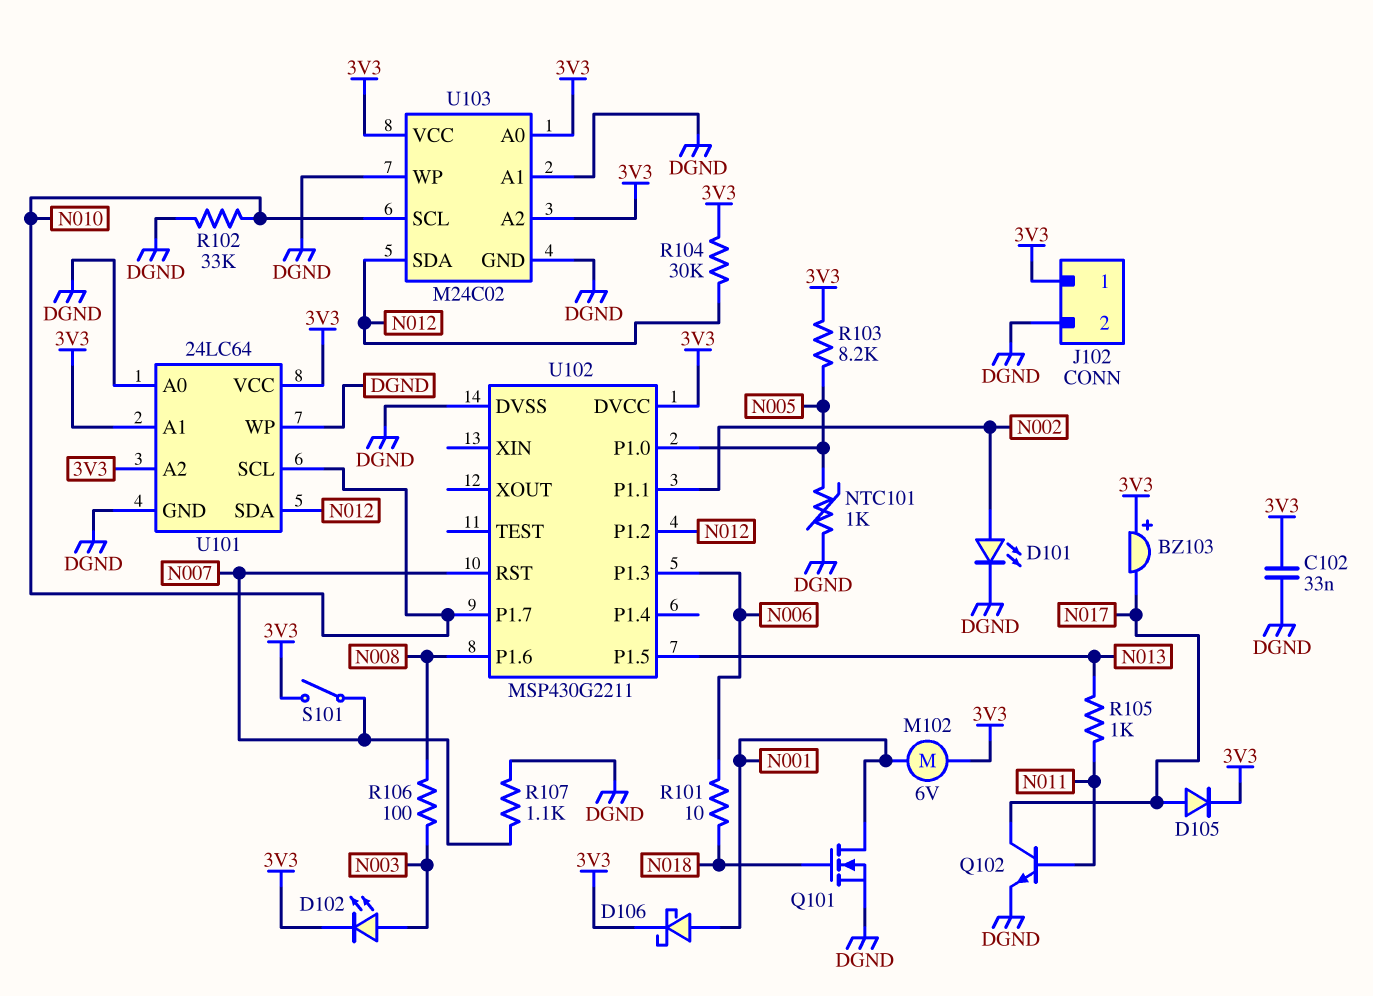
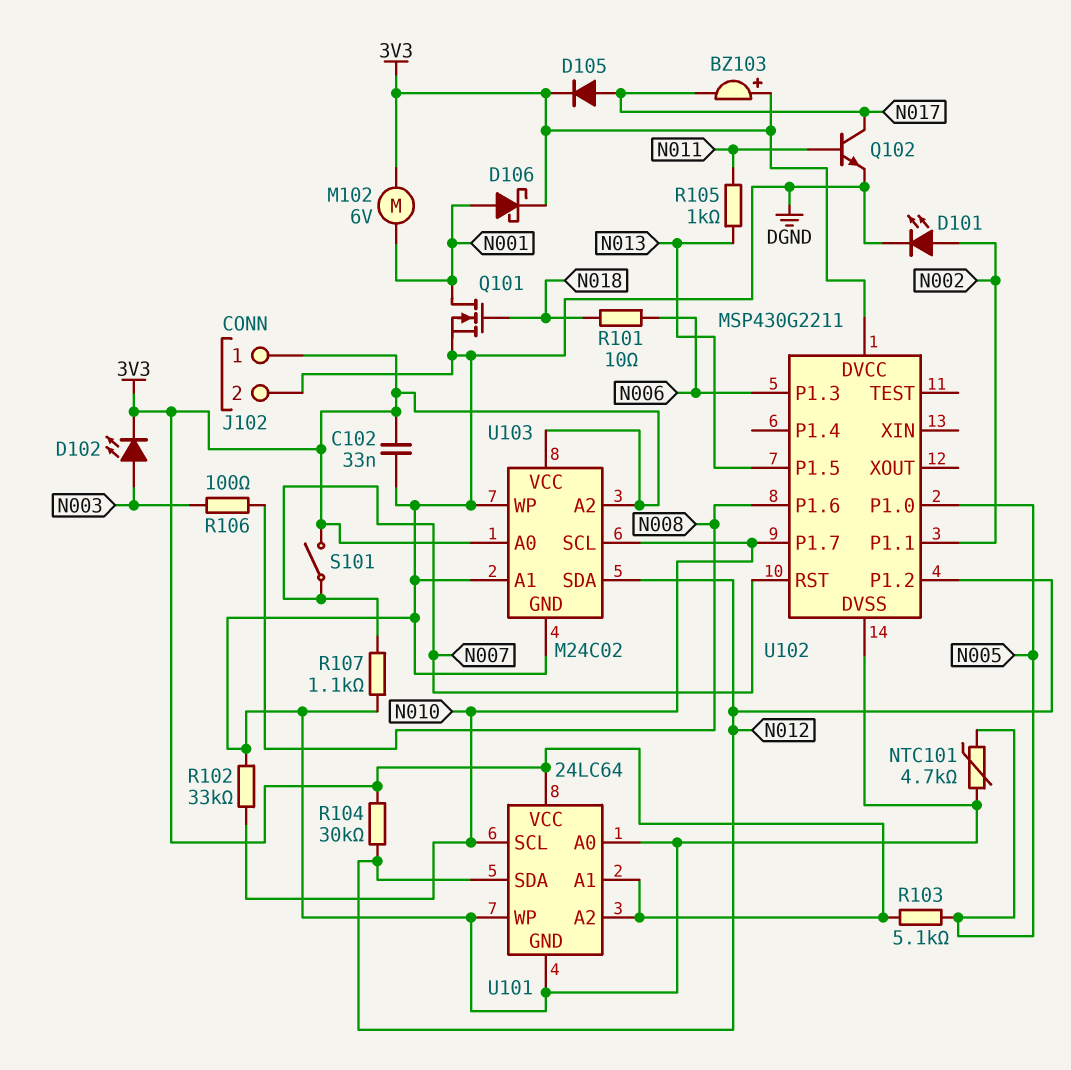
NTC101: 1k (DGND, N005) -> 4.7k (DGND, N005)
R103: 8.2k (3V3, N005) -> 5.1k (3V3, N005)

